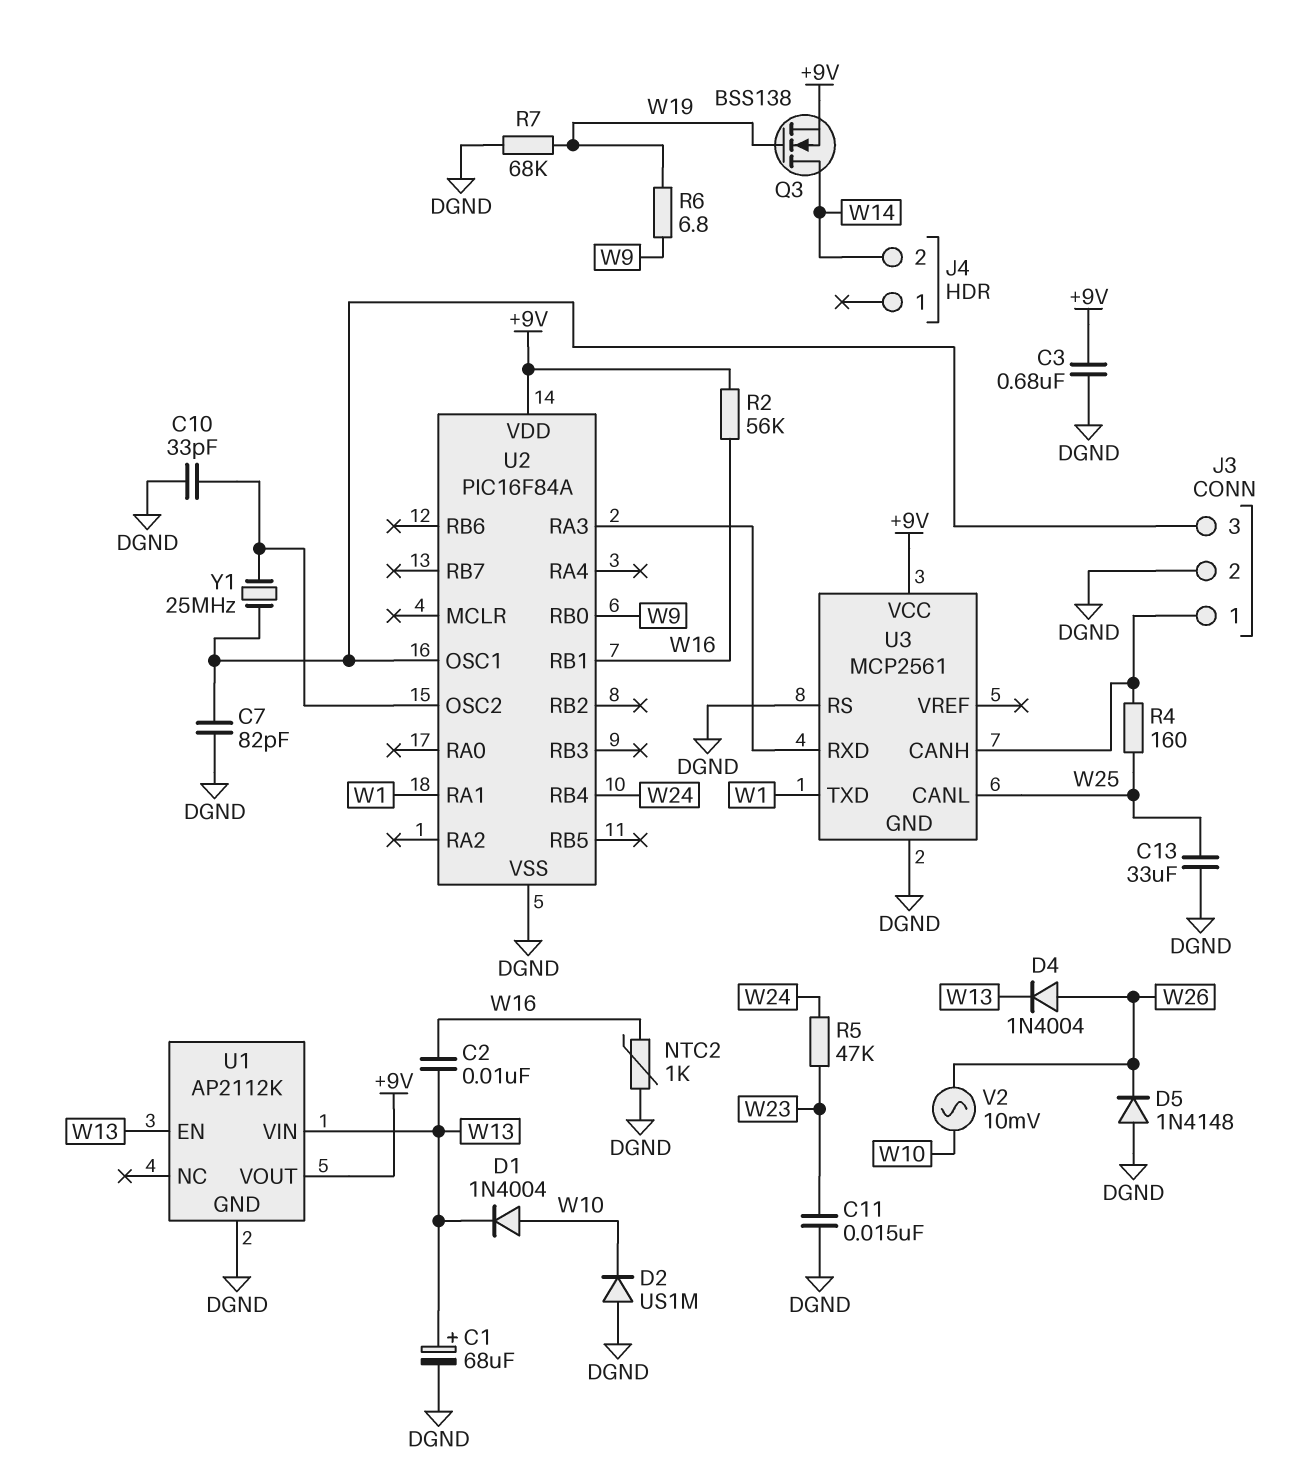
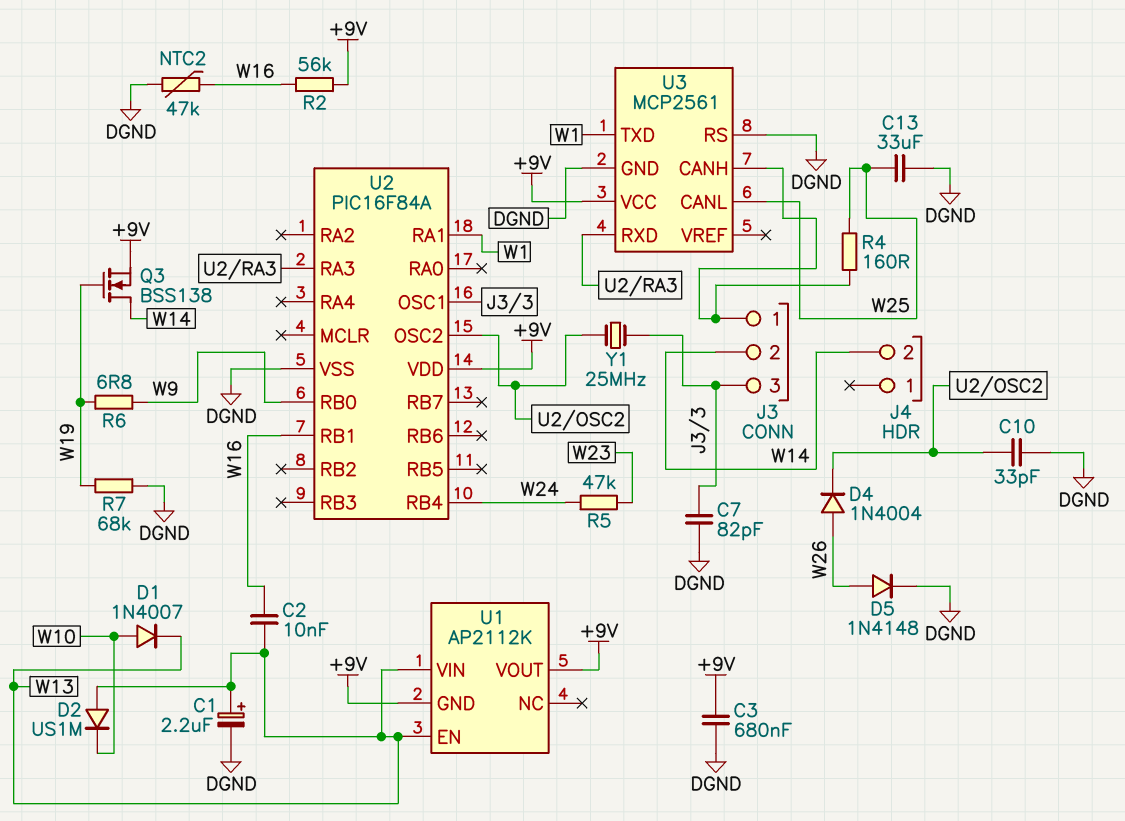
C1: 68uF (plus W13, minus DGND) -> 2.2uF (plus W13, minus DGND)
C11: 15nF (DGND, W23) -> none
D1: diode 1N4004 (A W10, K W13) -> diode 1N4007 (A W10, K W13)
D2: diode US1M (A DGND, K W10) -> diode US1M (A W13, K W10)
D4: diode 1N4004 (A W26, K W13) -> diode 1N4004 (A W26, K U2/OSC2)
D5: diode 1N4148 (A DGND, K W26) -> diode 1N4148 (A W26, K DGND)
J3 pin 2: DGND -> W14
NTC2: 1k (DGND, W16) -> 47k (DGND, W16)
U1 pin GND: DGND -> +9V
V2: AC 10mV (W10, W26) -> none

